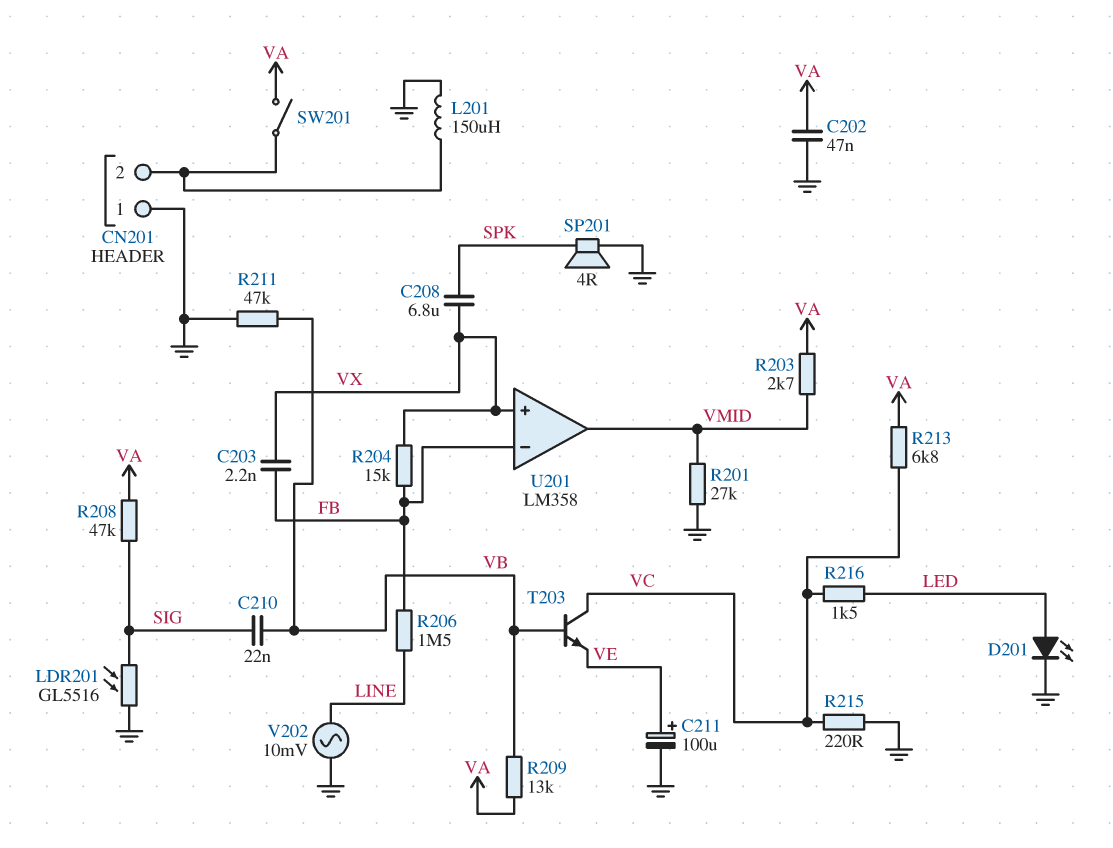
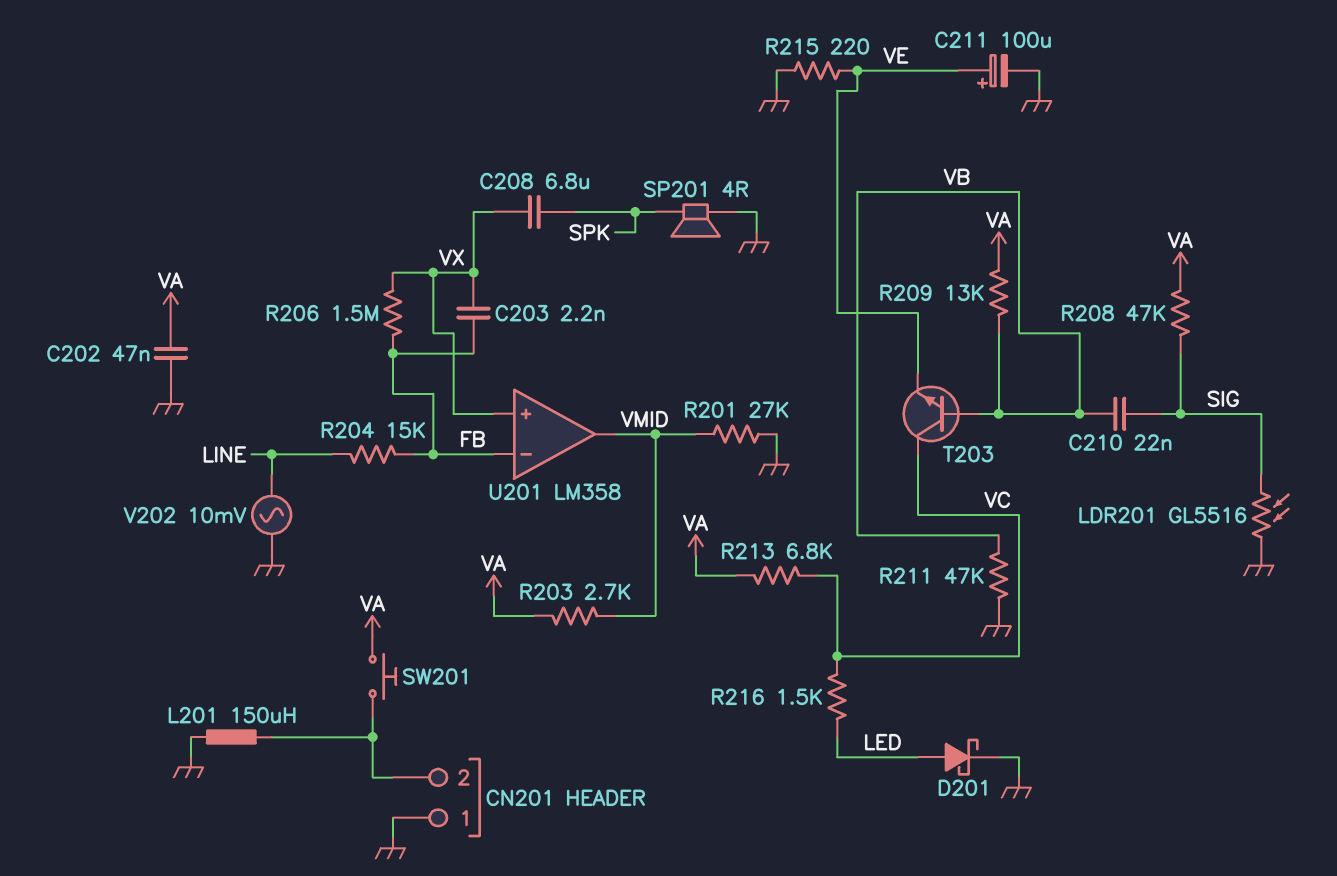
D201: LED (A LED, K GND) -> schottky (A LED, K GND)
R204: 15k (FB, VX) -> 15k (FB, LINE)
R206: 1.5M (FB, LINE) -> 1.5M (FB, VX)
R215: 220 (GND, VC) -> 220 (GND, VE)
SW201: switch (CN201/2, VA) -> button (CN201/2, VA)

